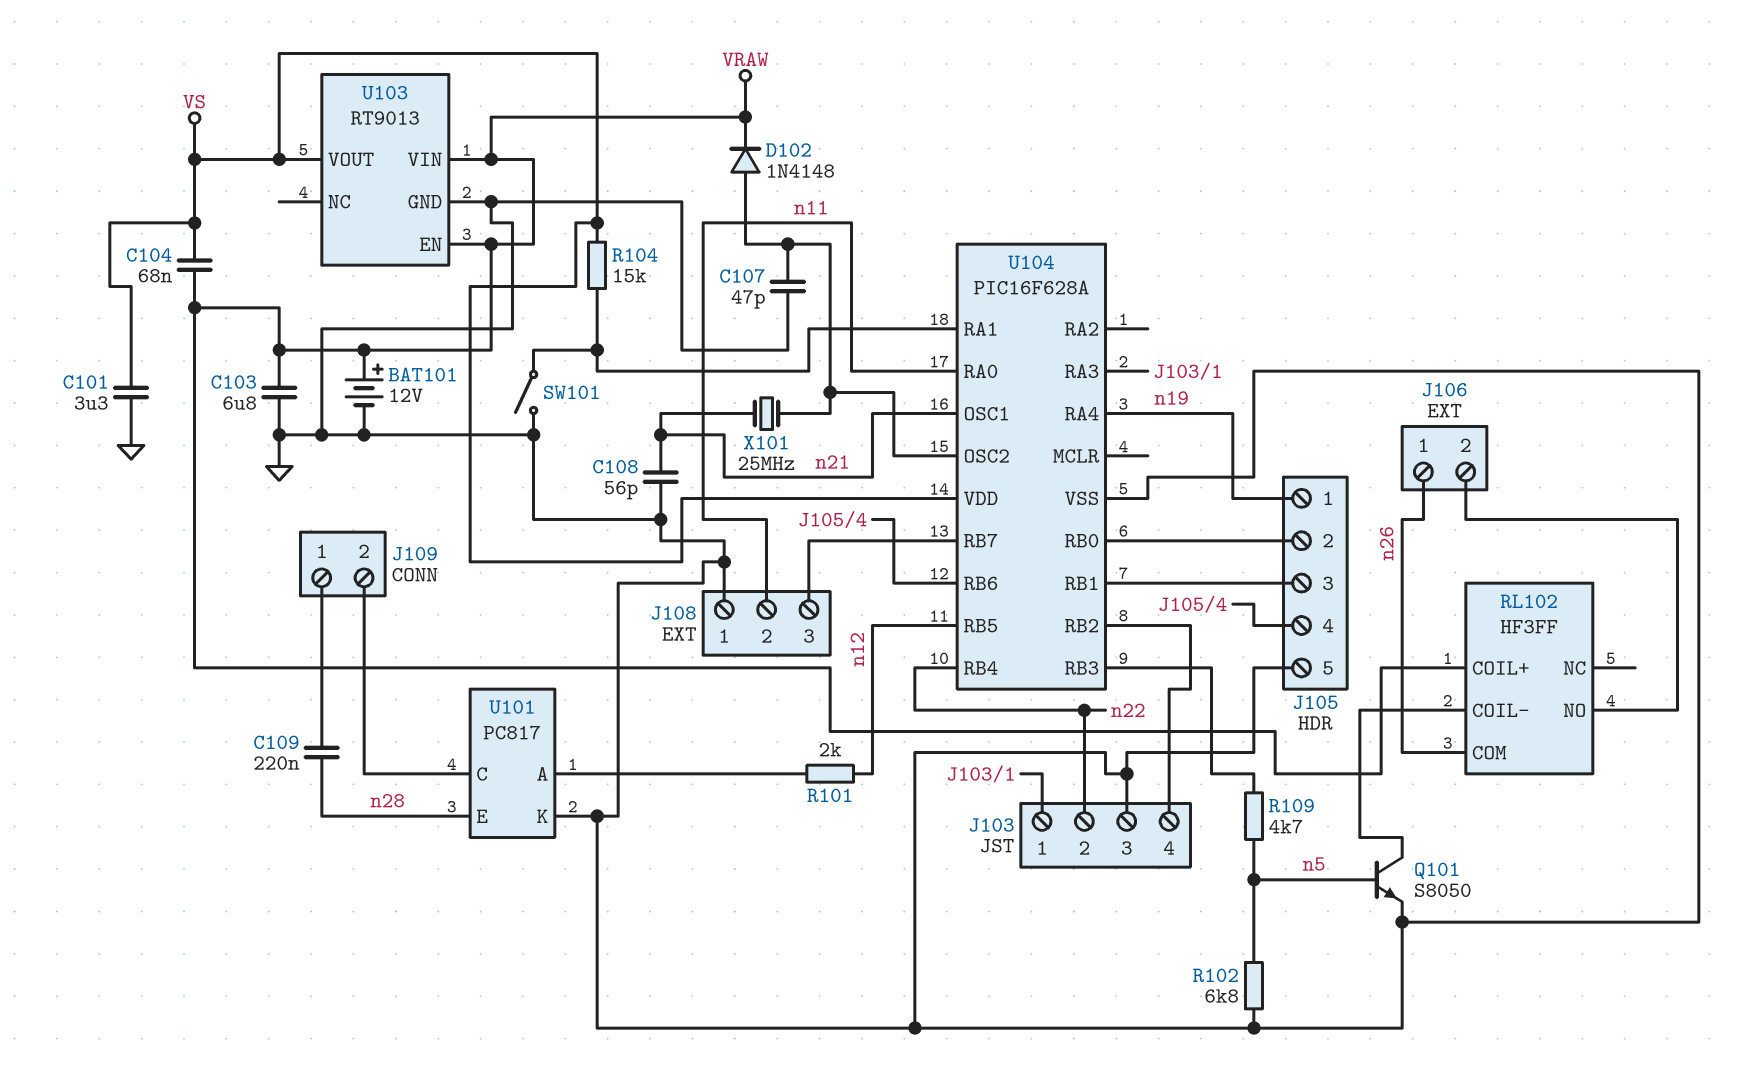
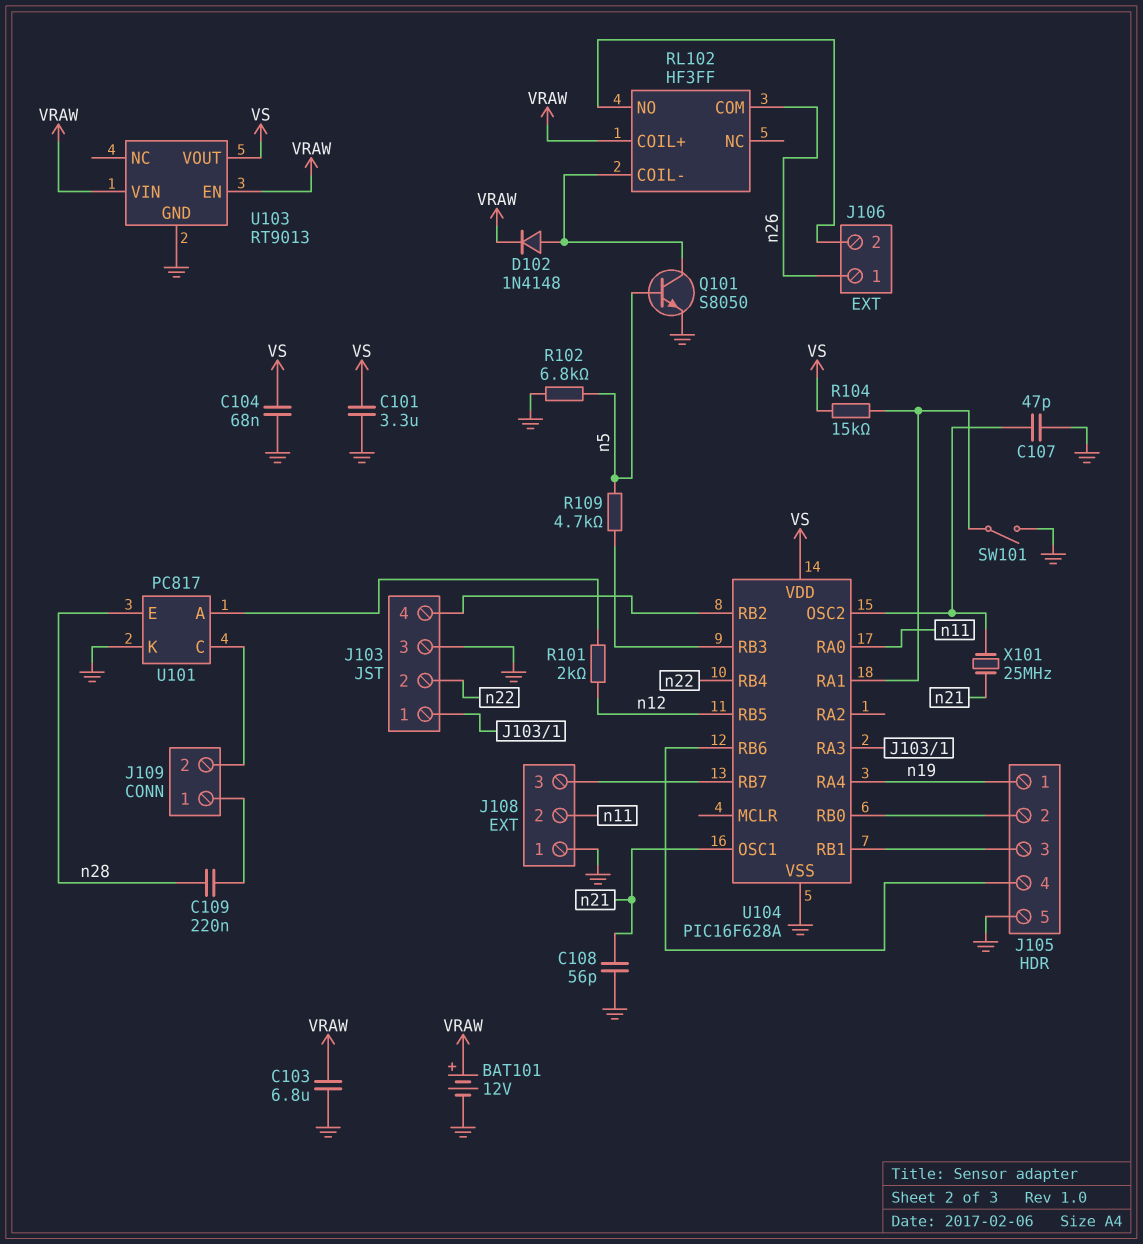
C104: 68nF (VRAW, VS) -> 68nF (GND, VS)
D102: diode 1N4148 (A U104/OSC2, K VRAW) -> diode 1N4148 (A RL102/COIL-, K VRAW)

